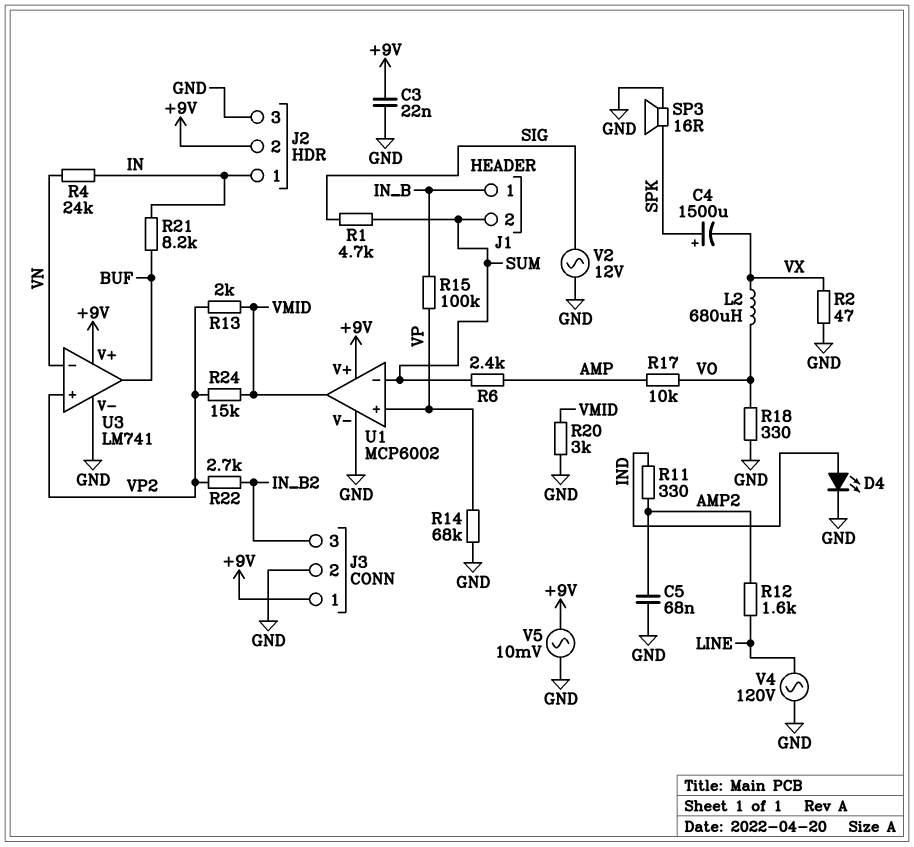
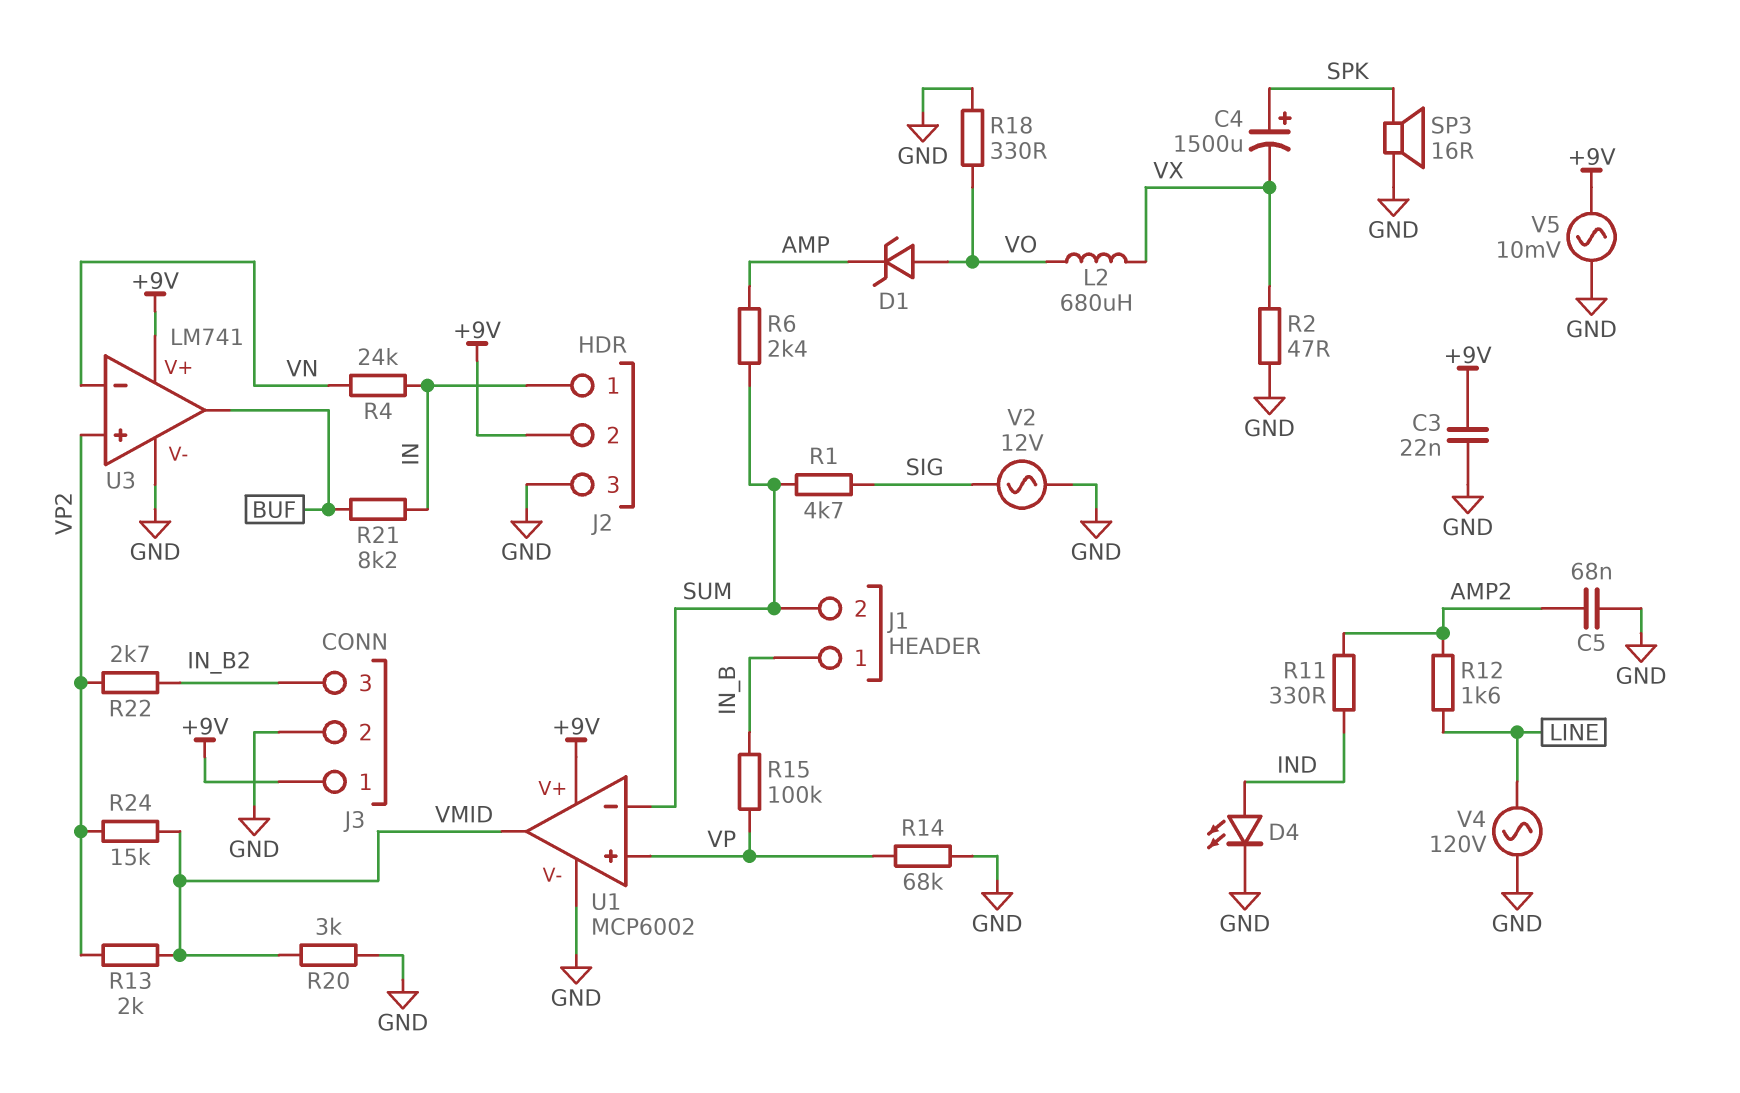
D1: none -> zener (A VO, K AMP)
R17: 10k (AMP, VO) -> none

